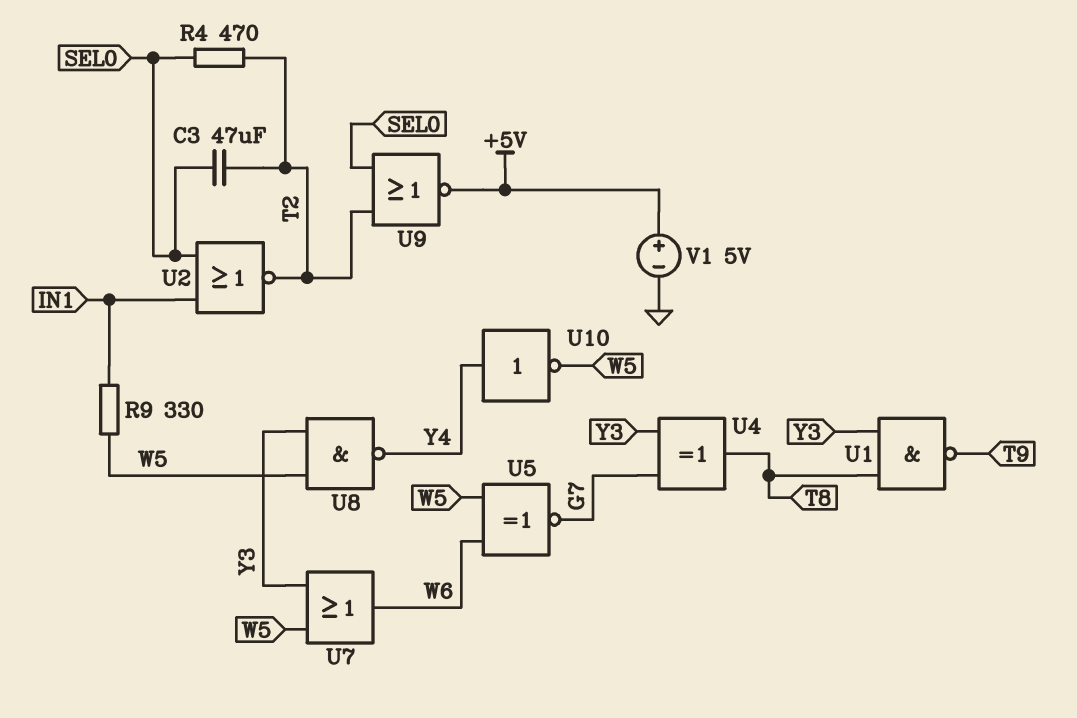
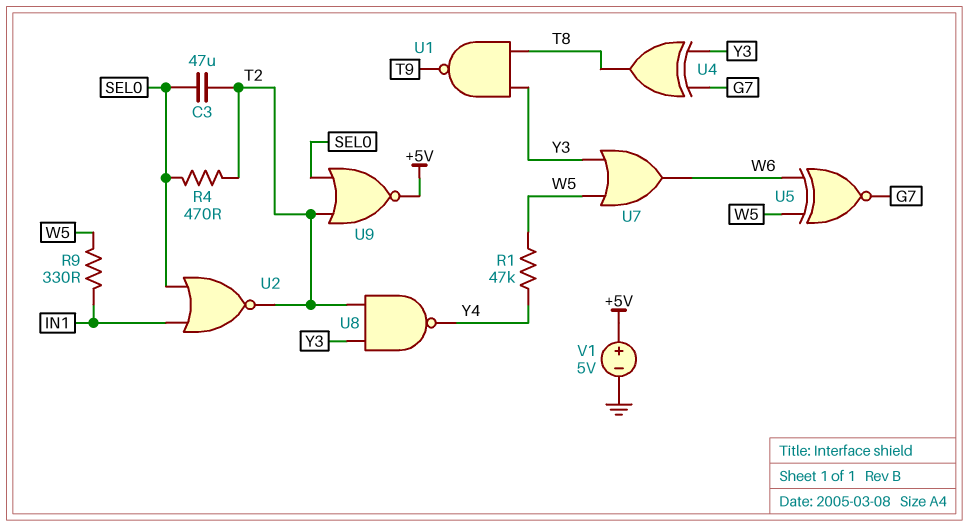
R1: none -> 47k (W5, Y4)
U8: NAND (in W5, in Y3, out Y4) -> NAND (in T2, in Y3, out Y4)
U10: NOT (in Y4, out W5) -> none

